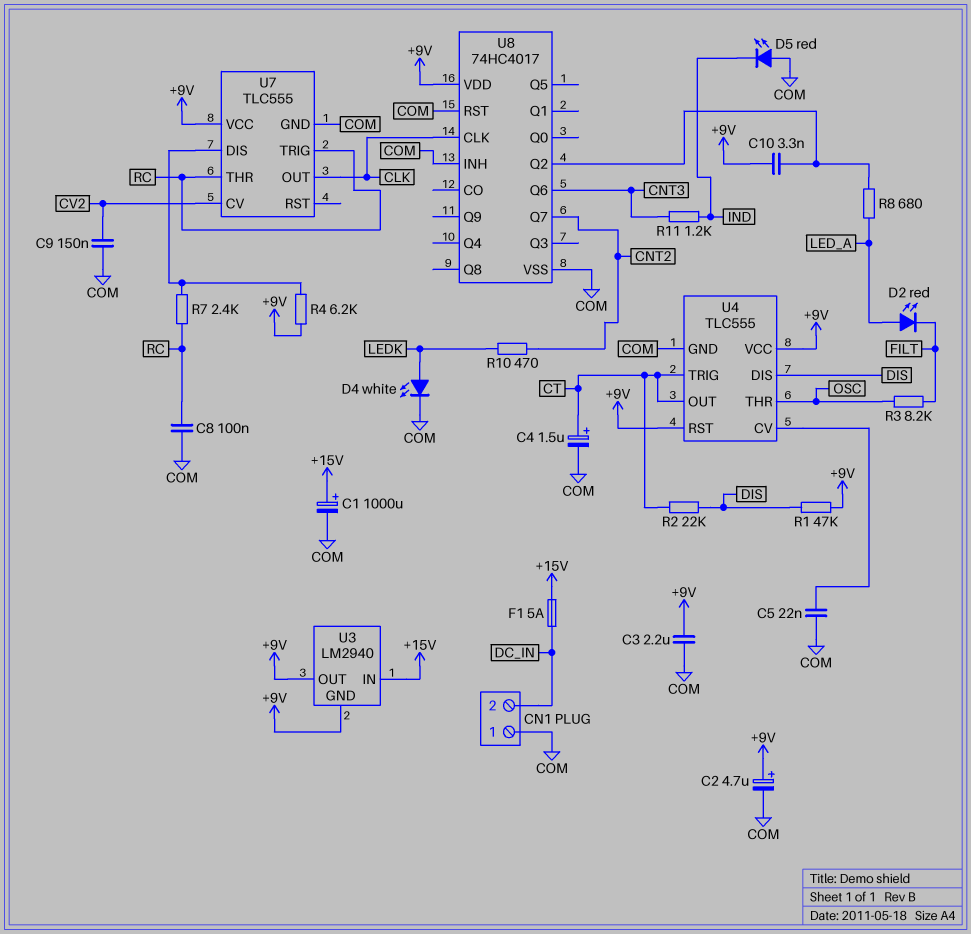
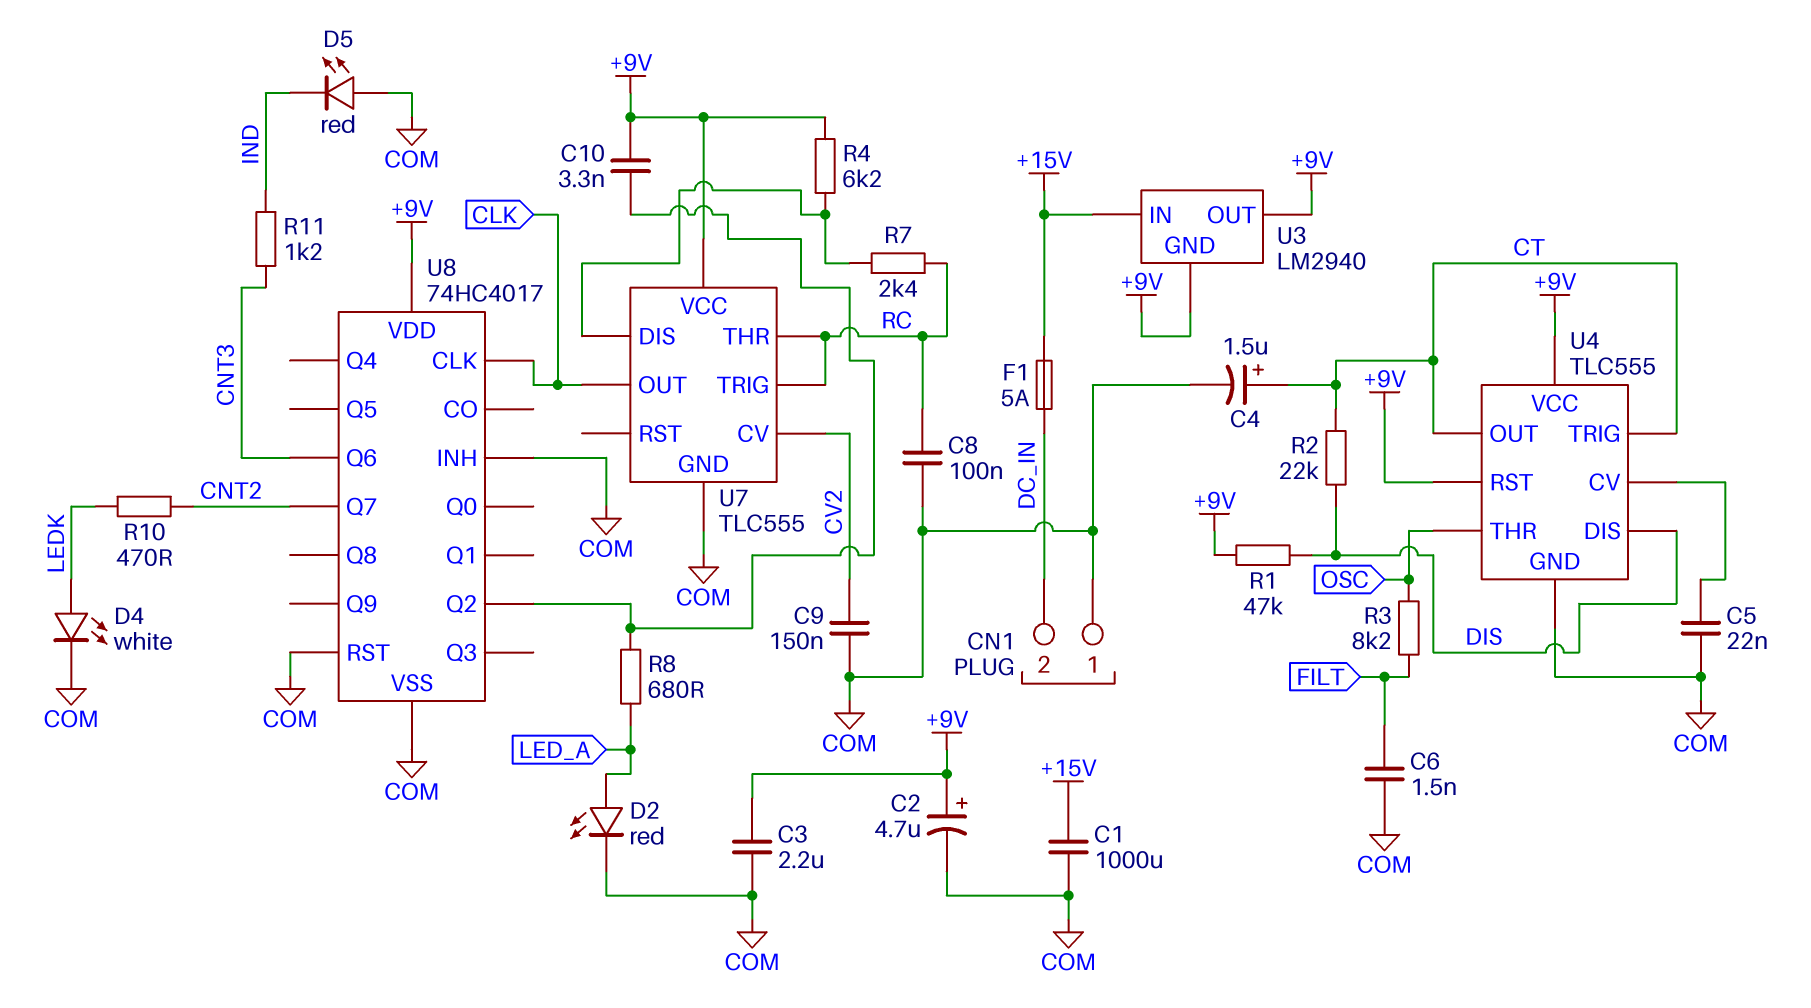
C1: 1000uF (plus +15V, minus COM) -> 1000uF (+15V, COM)
C6: none -> 1.5nF (COM, FILT)
D2: LED red (A LED_A, K FILT) -> LED red (A LED_A, K COM)

